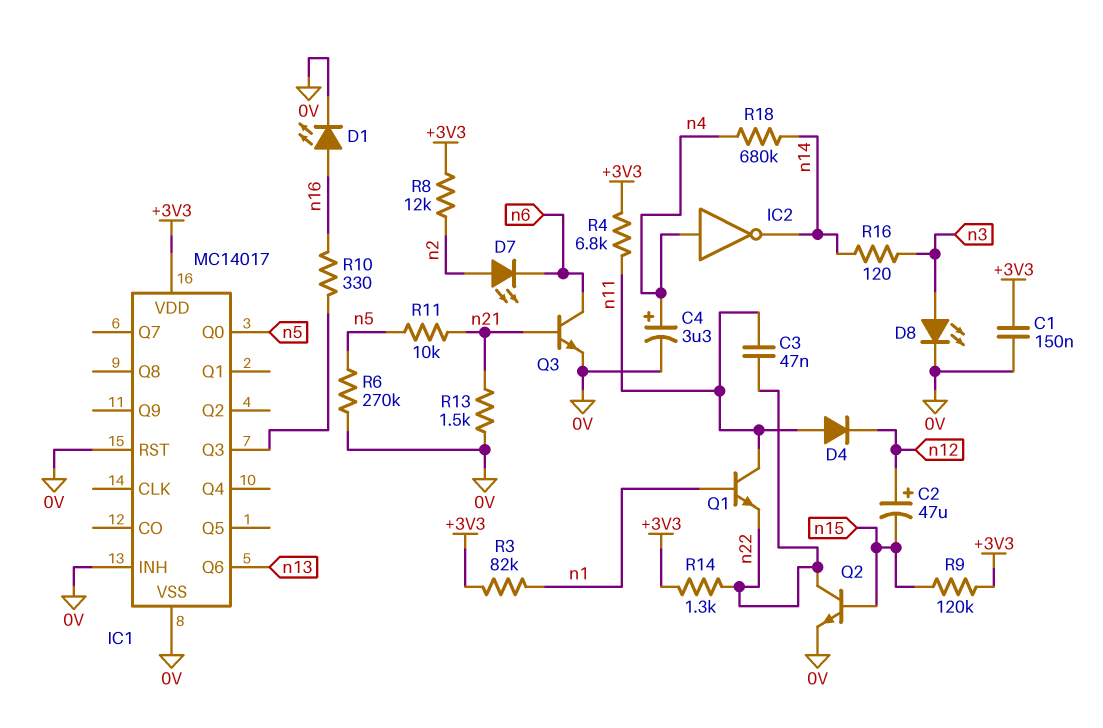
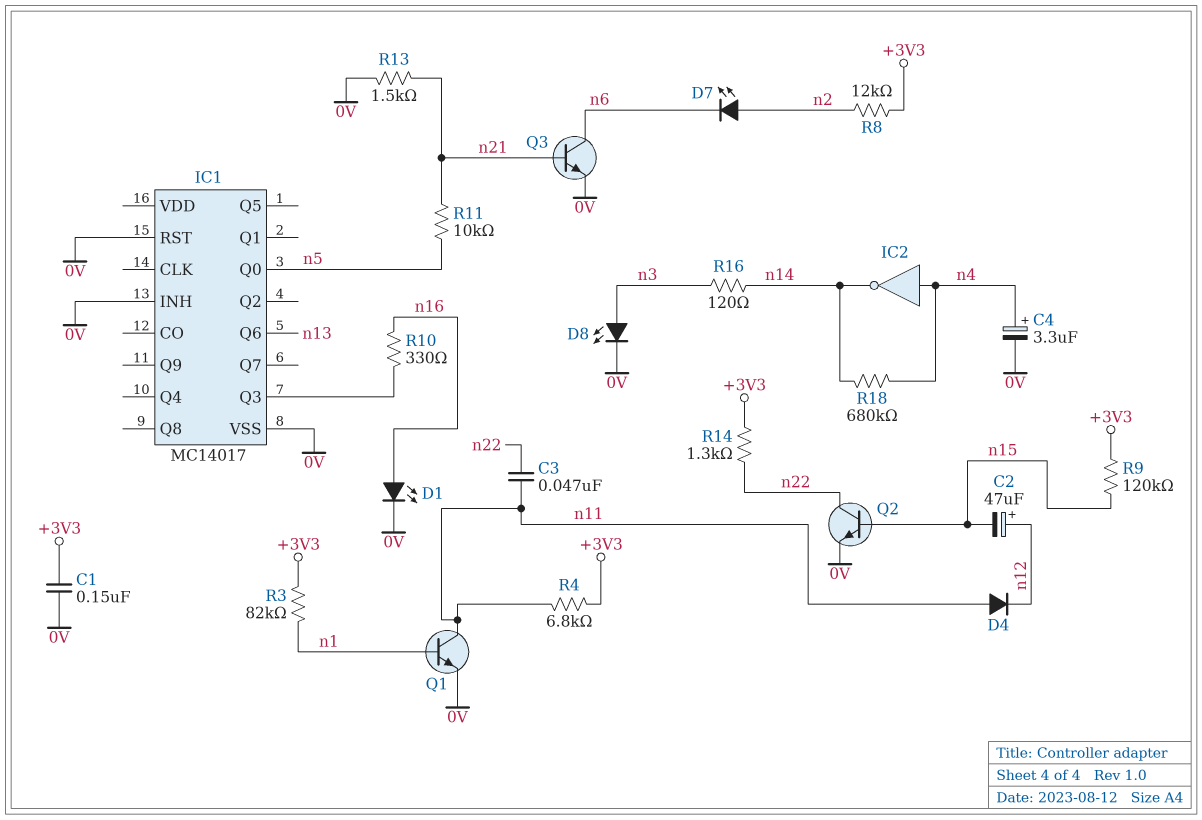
IC1 pin VDD: +3V3 -> none
Q1: NPN (B n1, C n11, E n22) -> NPN (B n1, C n11, E 0V)
R6: 270k (0V, n5) -> none

